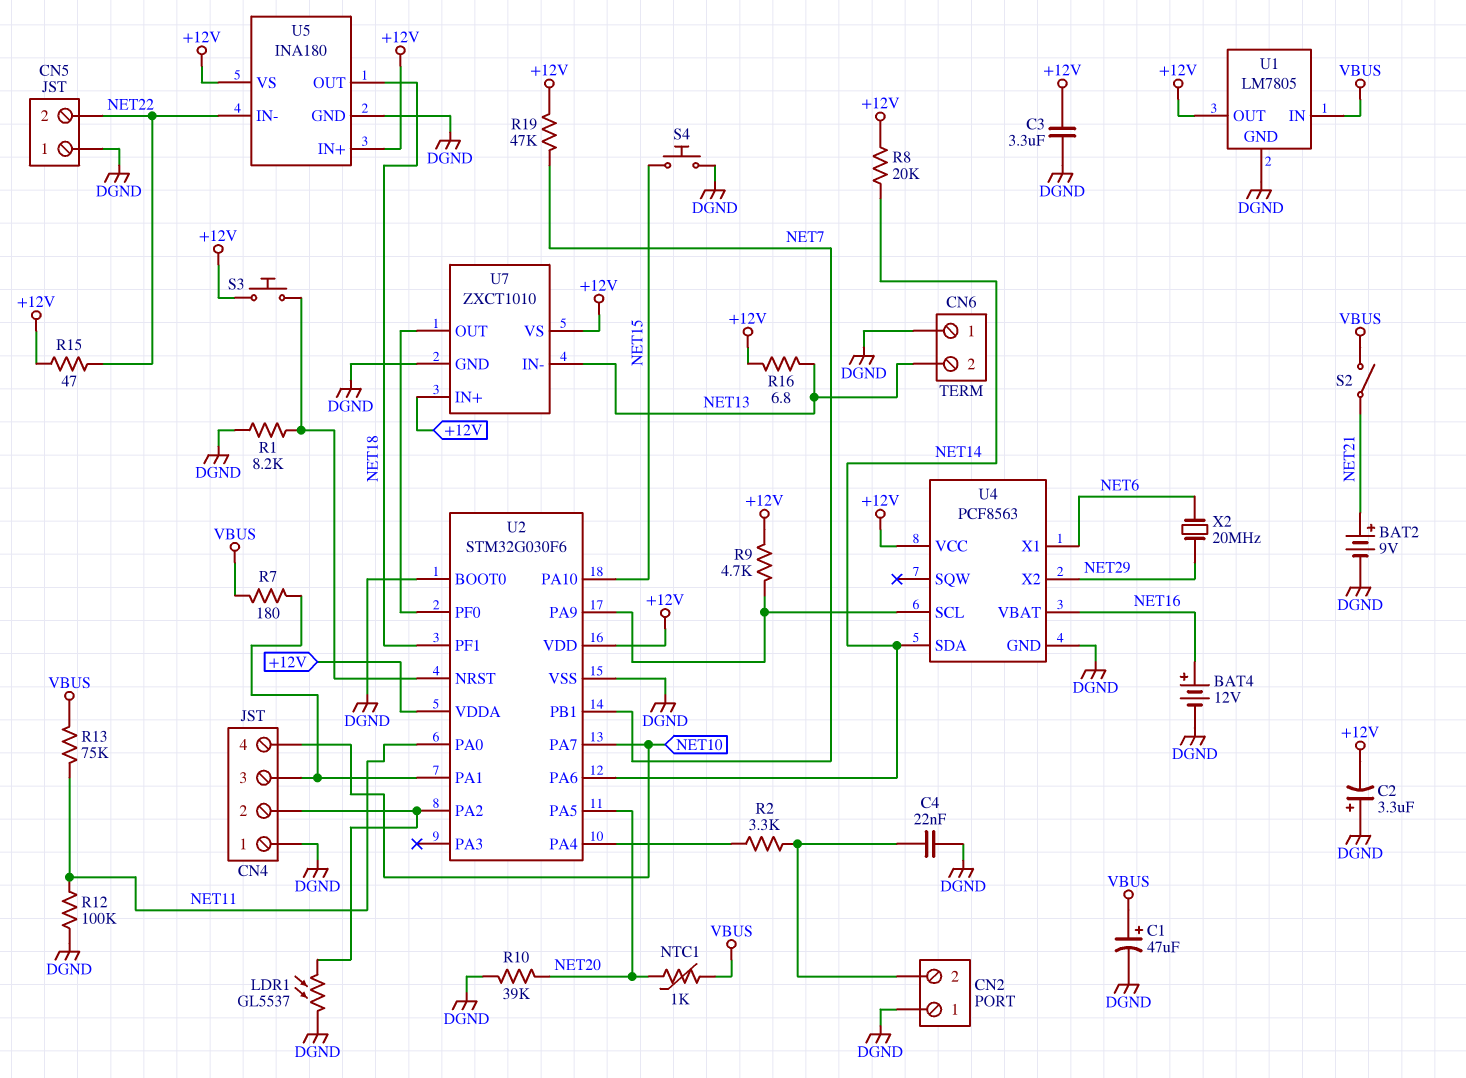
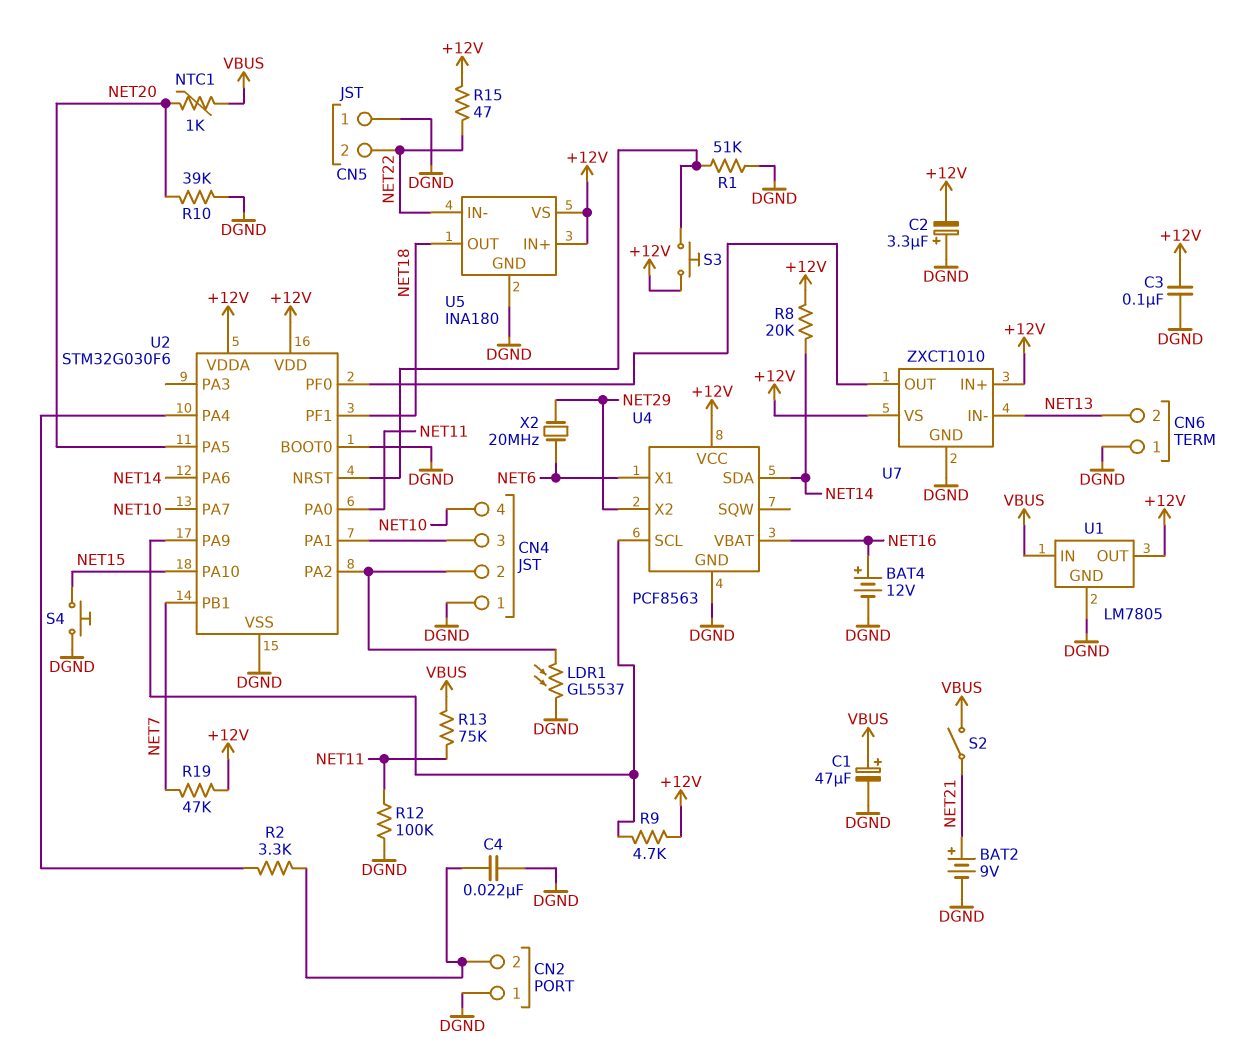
C3: 3.3uF (+12V, DGND) -> 100nF (+12V, DGND)
R1: 8.2k (DGND, U2/NRST) -> 51k (DGND, U2/NRST)
R7: 180 (CN4/3, VBUS) -> none
R16: 6.8 (+12V, NET13) -> none

